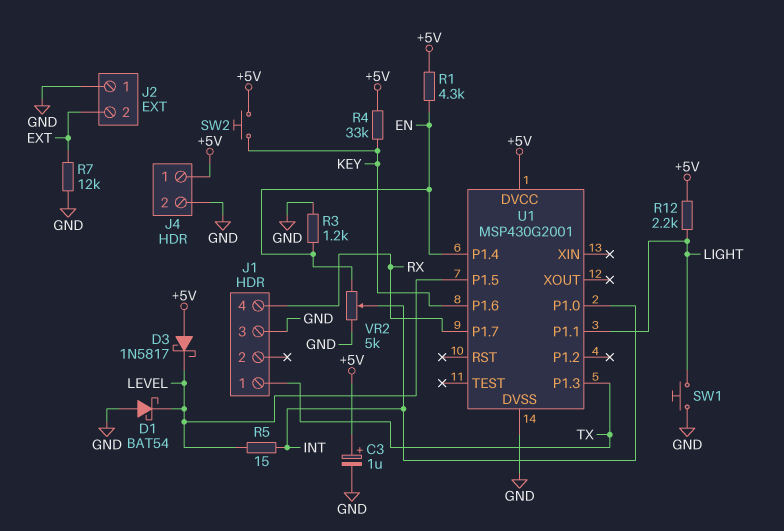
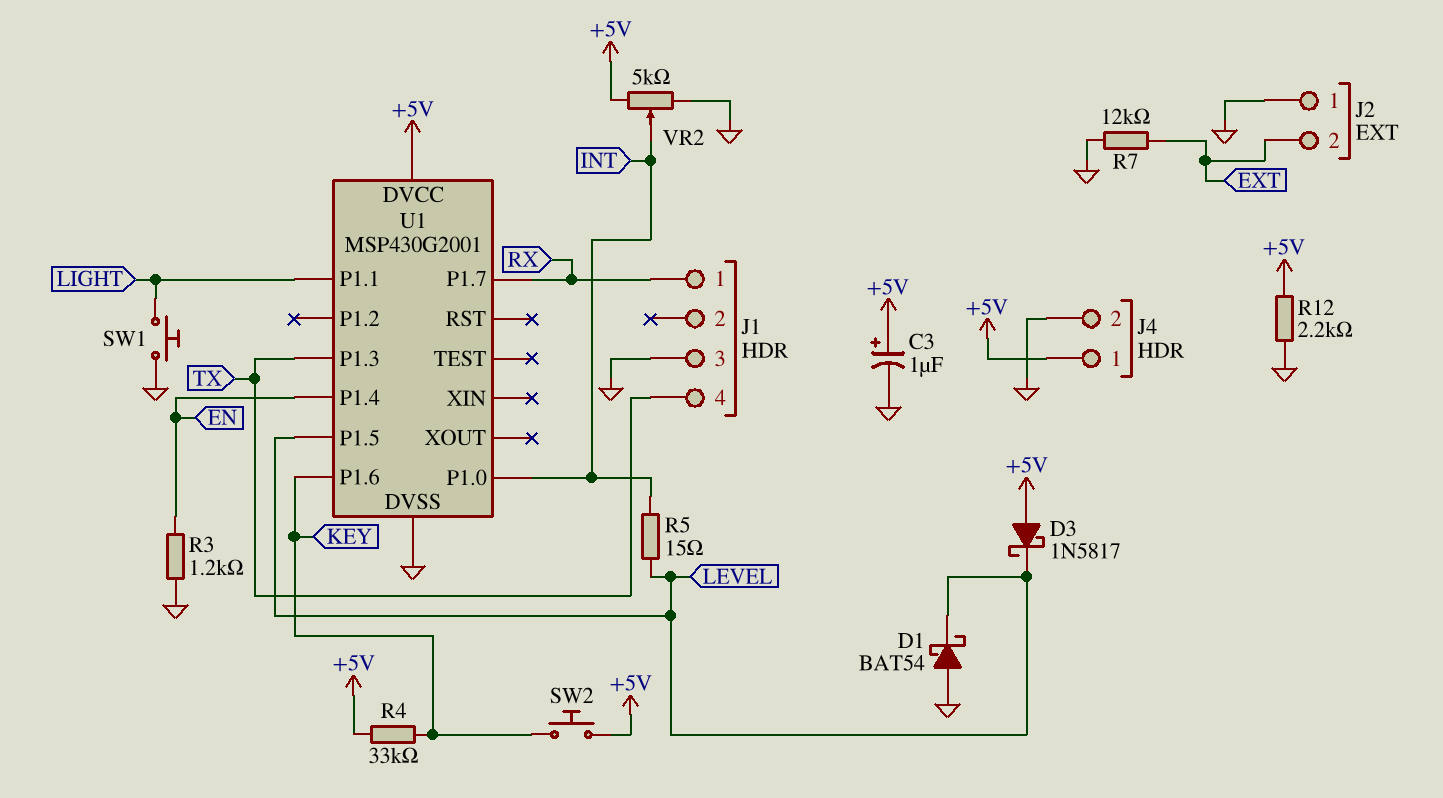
J1 pin 1: TX -> RX
J1 pin 4: RX -> TX
R1: 4.3k (+5V, EN) -> none
R12: 2.2k (+5V, LIGHT) -> 2.2k (+5V, GND)
VR2: 5k (EN, GND, wiper INT) -> 5k (+5V, GND, wiper INT)

